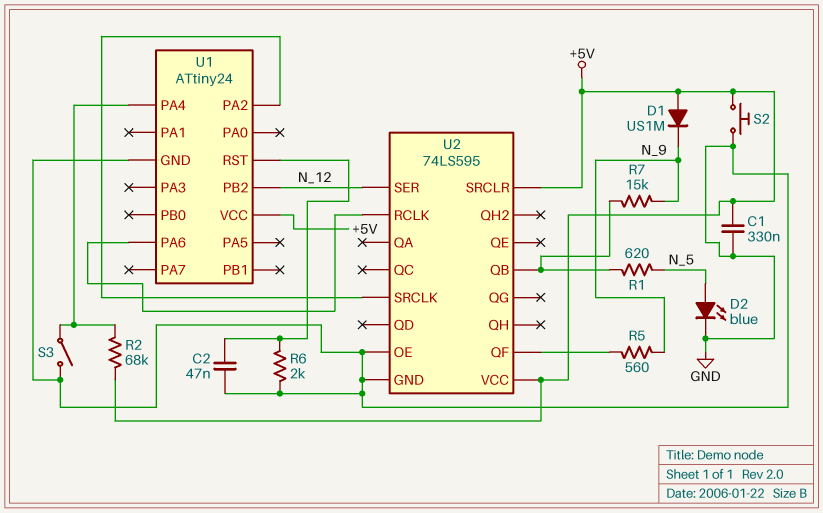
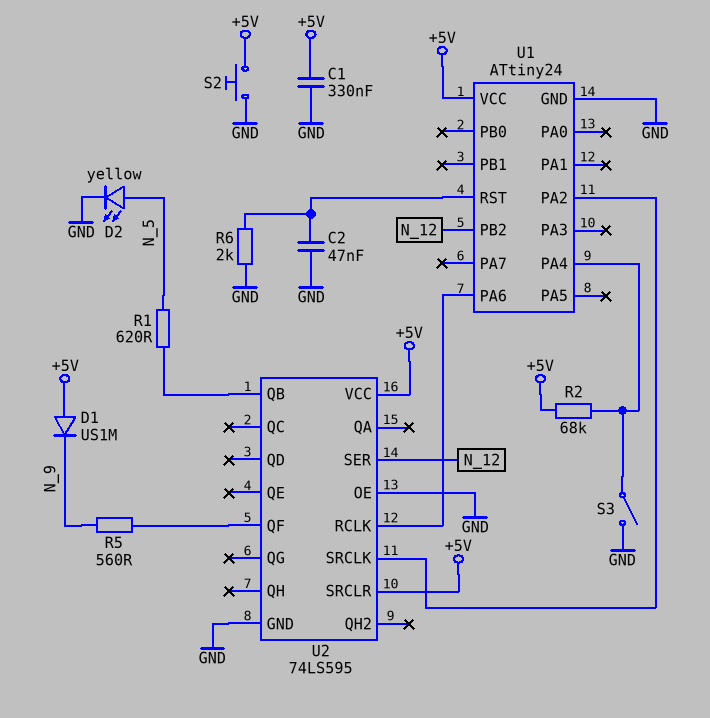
D2: LED blue (A N_5, K GND) -> LED yellow (A N_5, K GND)
R7: 15k (N_9, U2/QB) -> none

